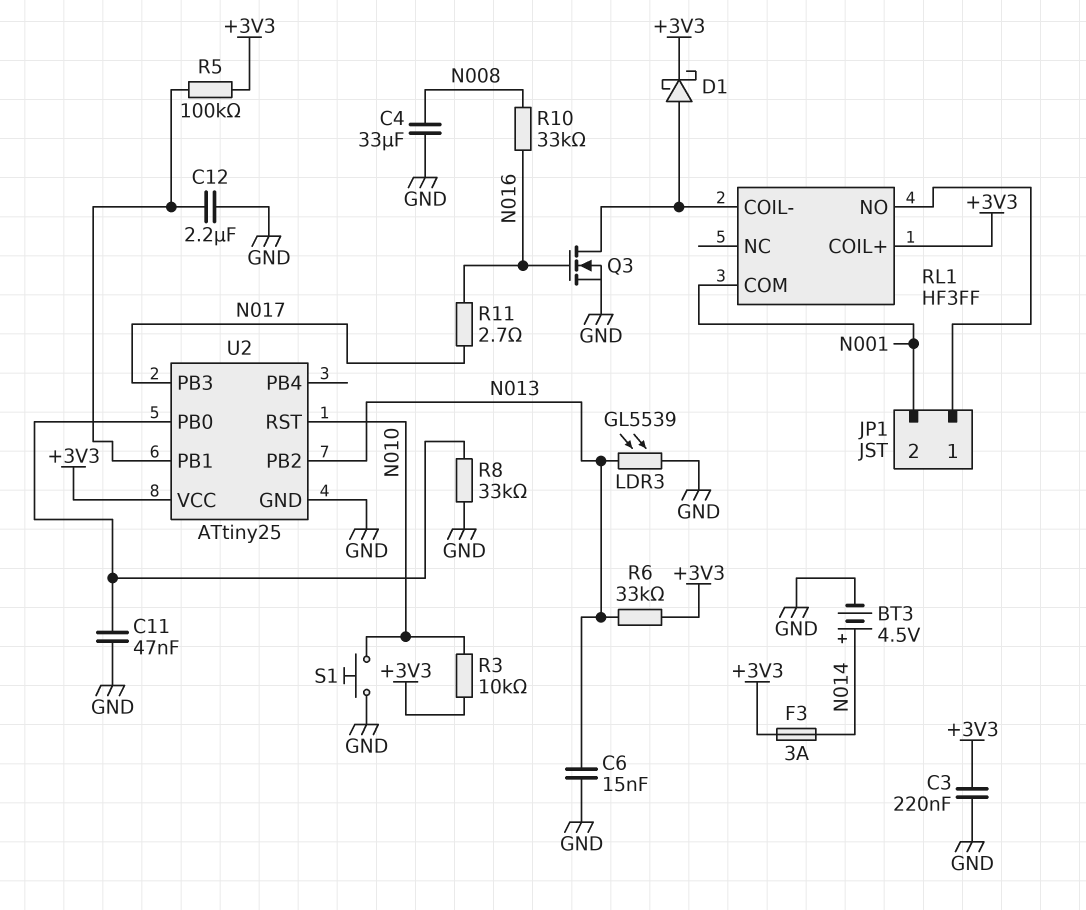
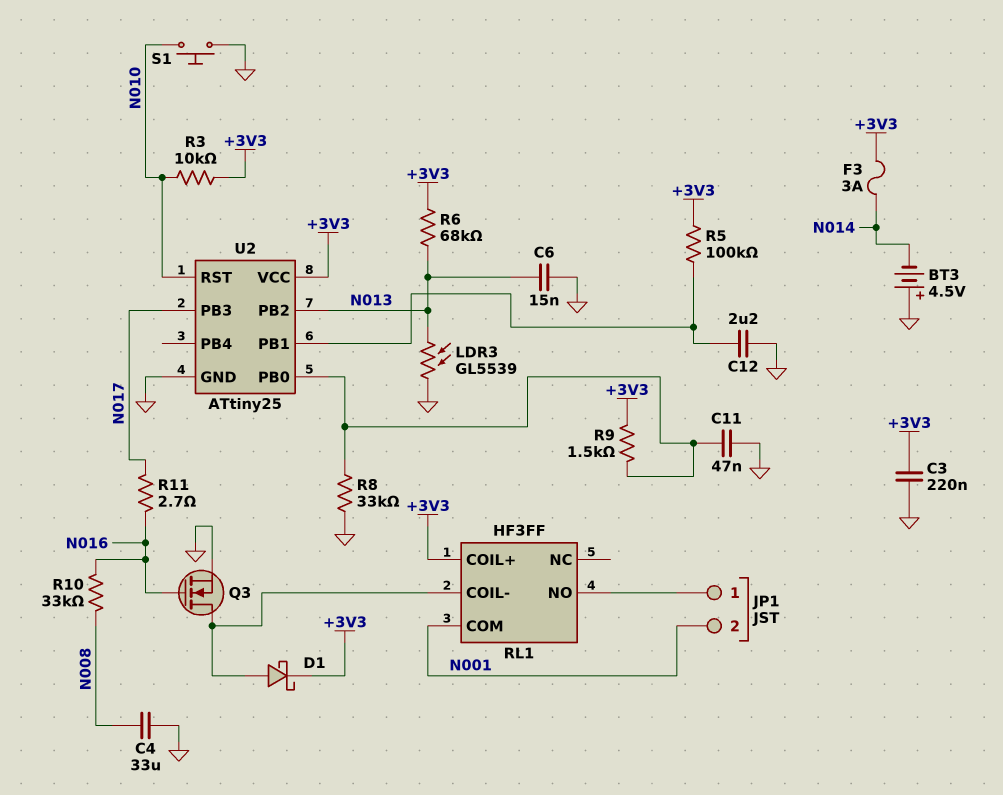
BT3: 4.5V (plus N014, minus GND) -> 4.5V (plus GND, minus N014)
R6: 33k (+3V3, N013) -> 68k (+3V3, N013)
R9: none -> 1.5k (+3V3, U2/PB0)

